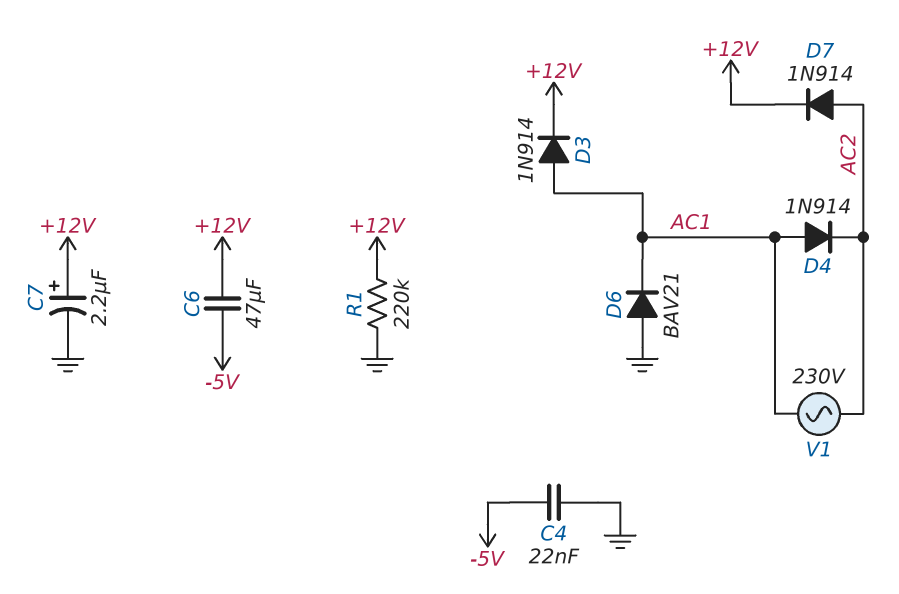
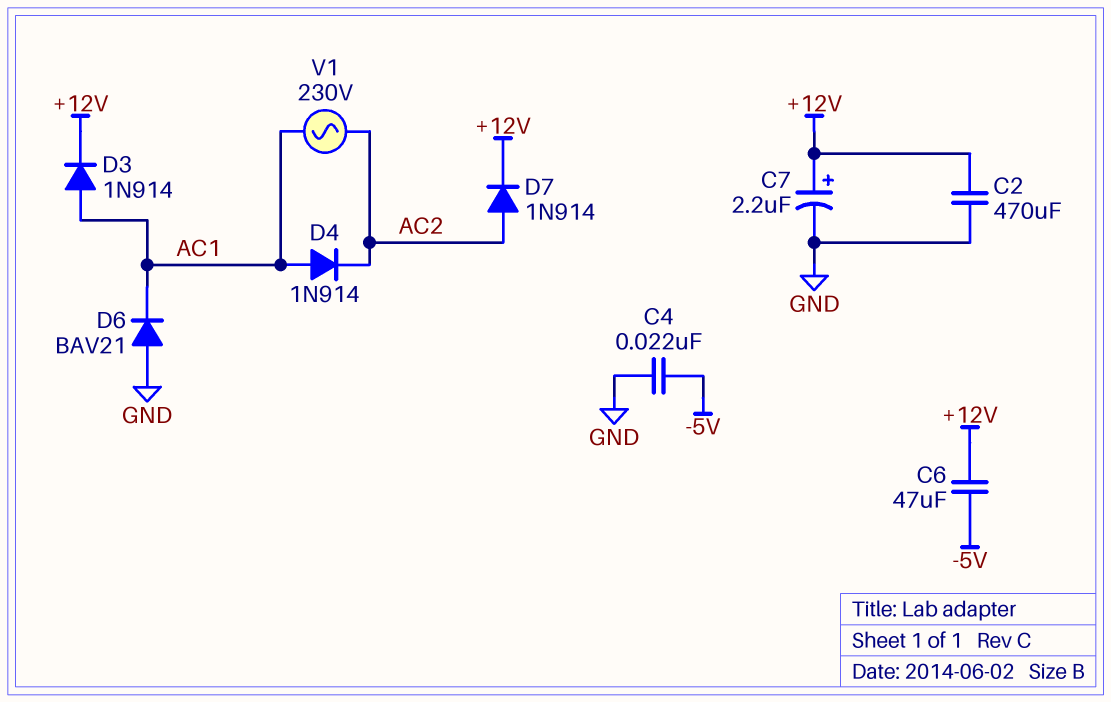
C2: none -> 470uF (+12V, GND)
R1: 220k (+12V, GND) -> none

